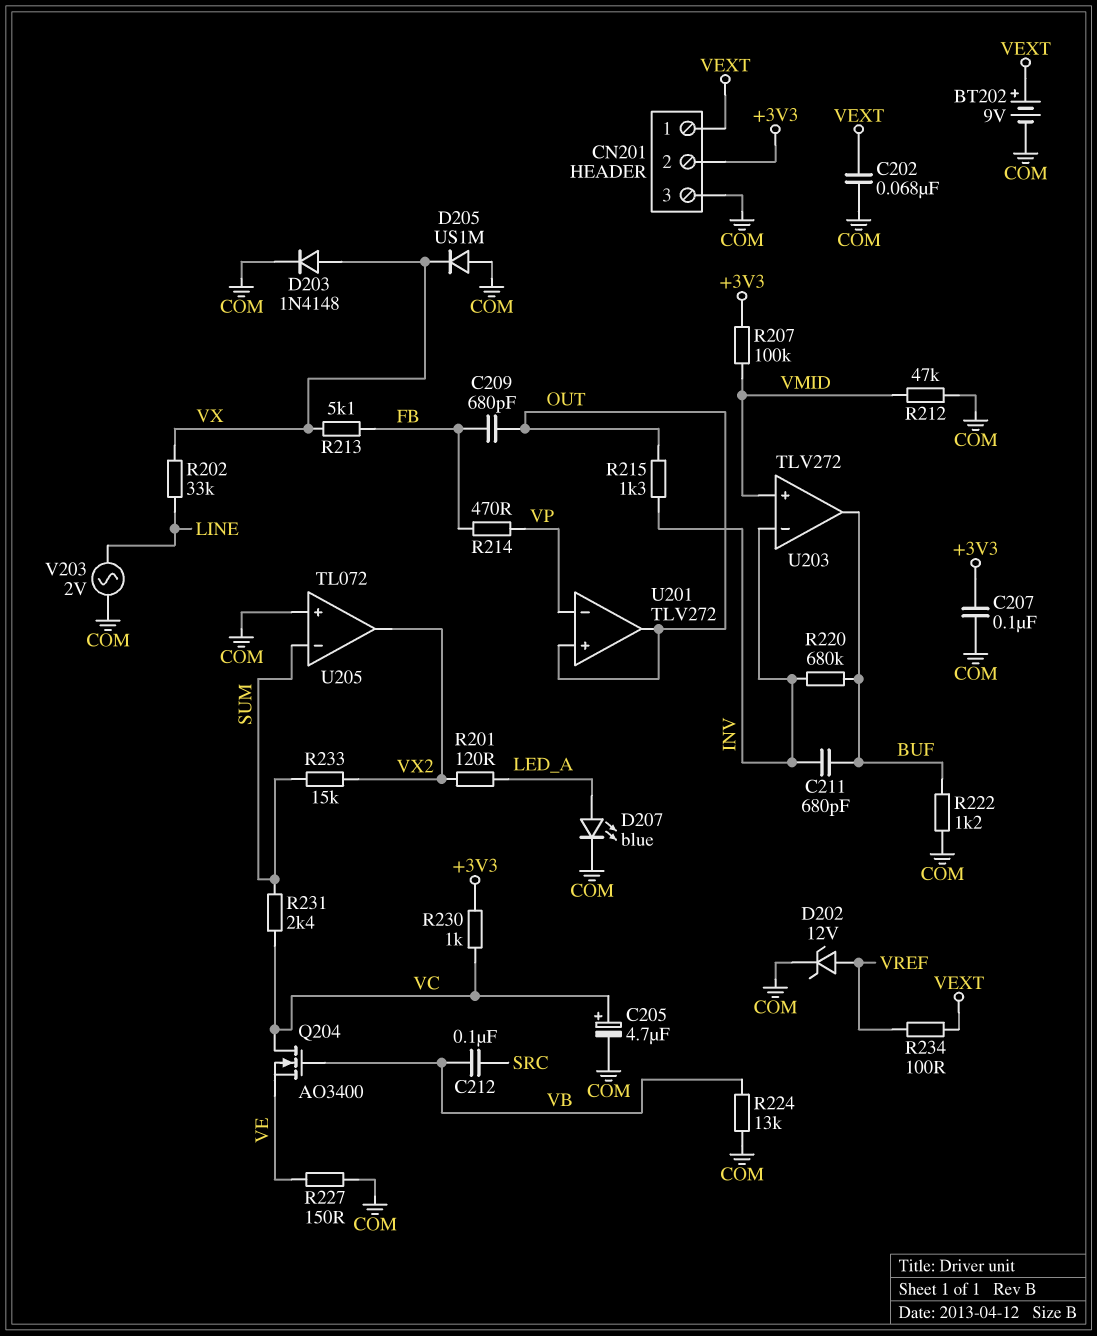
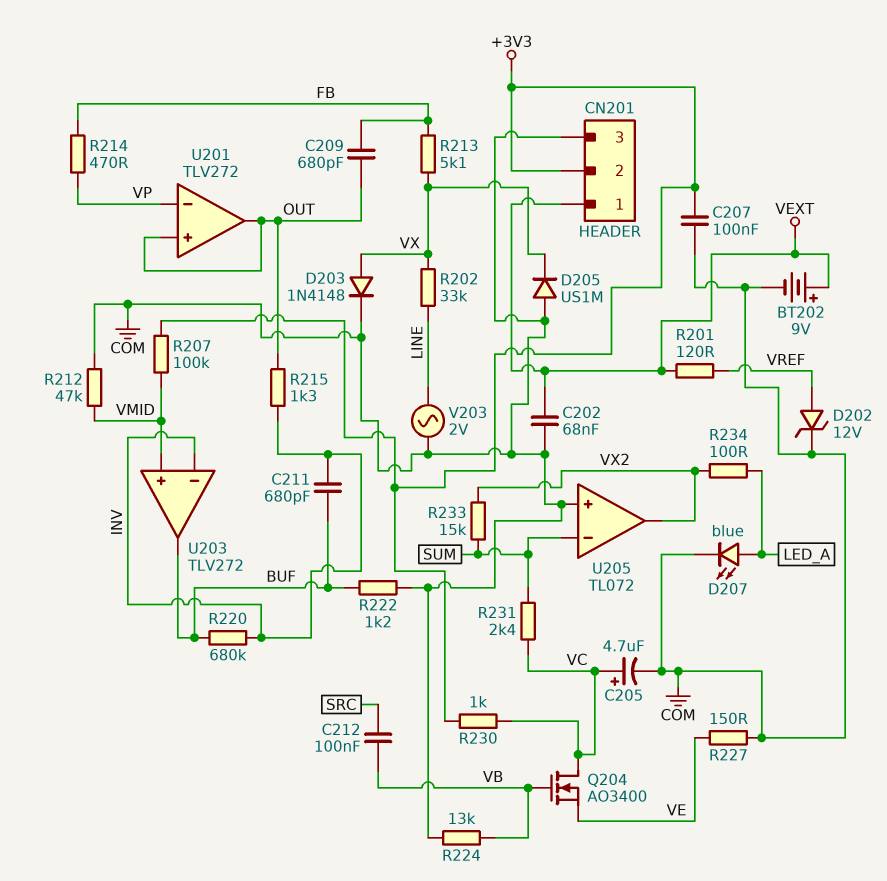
R201: 120 (LED_A, VX2) -> 120 (VEXT, VREF)
R234: 100 (VEXT, VREF) -> 100 (LED_A, VX2)

